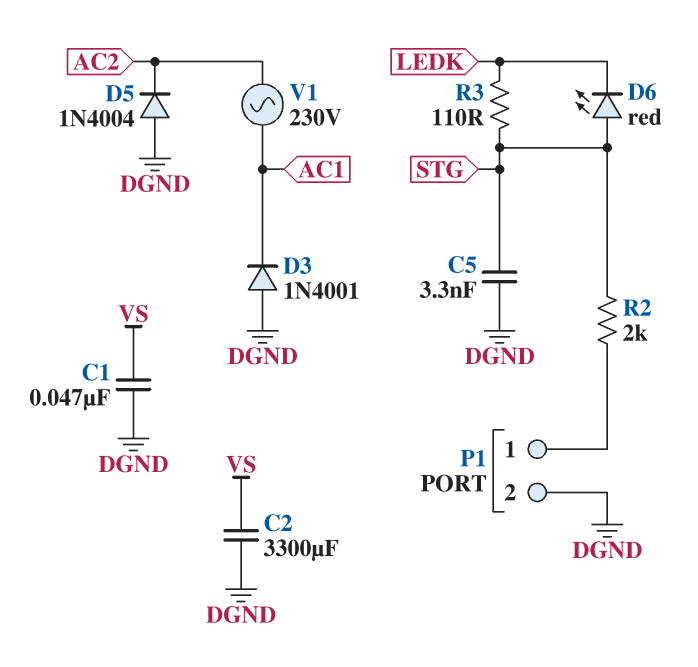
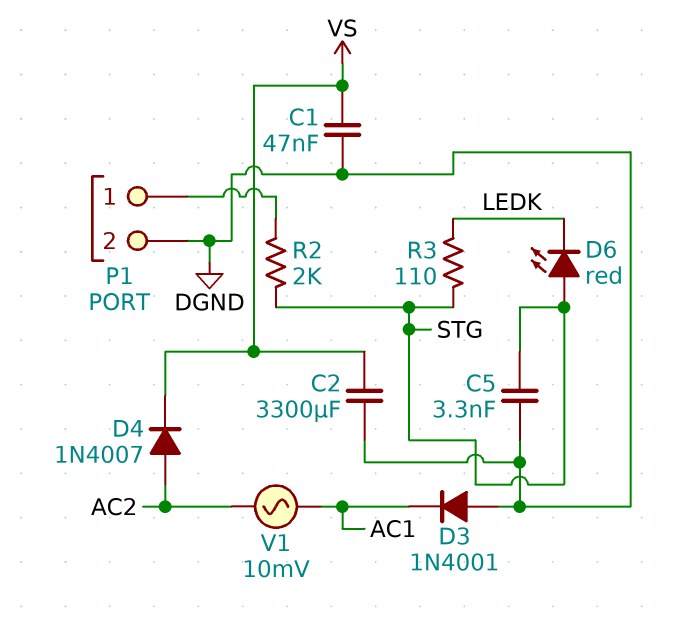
D4: none -> diode 1N4007 (A AC2, K VS)
D5: diode 1N4004 (A DGND, K AC2) -> none
V1: AC 230V (AC1, AC2) -> AC 10mV (AC1, AC2)

